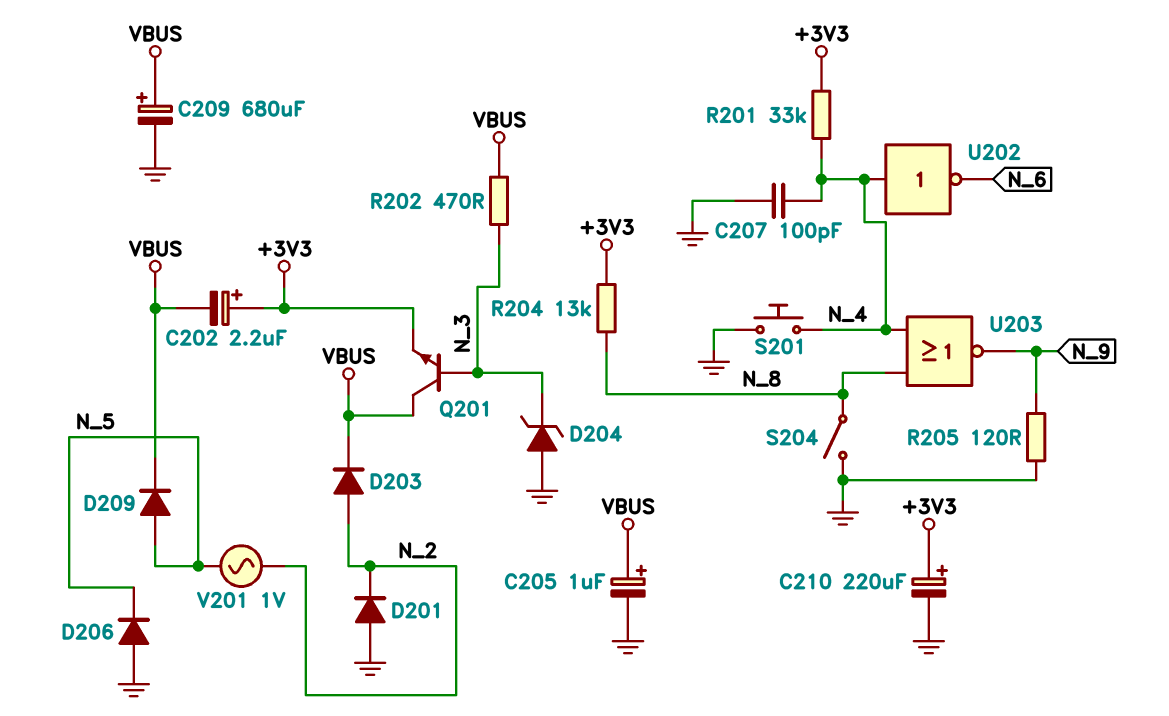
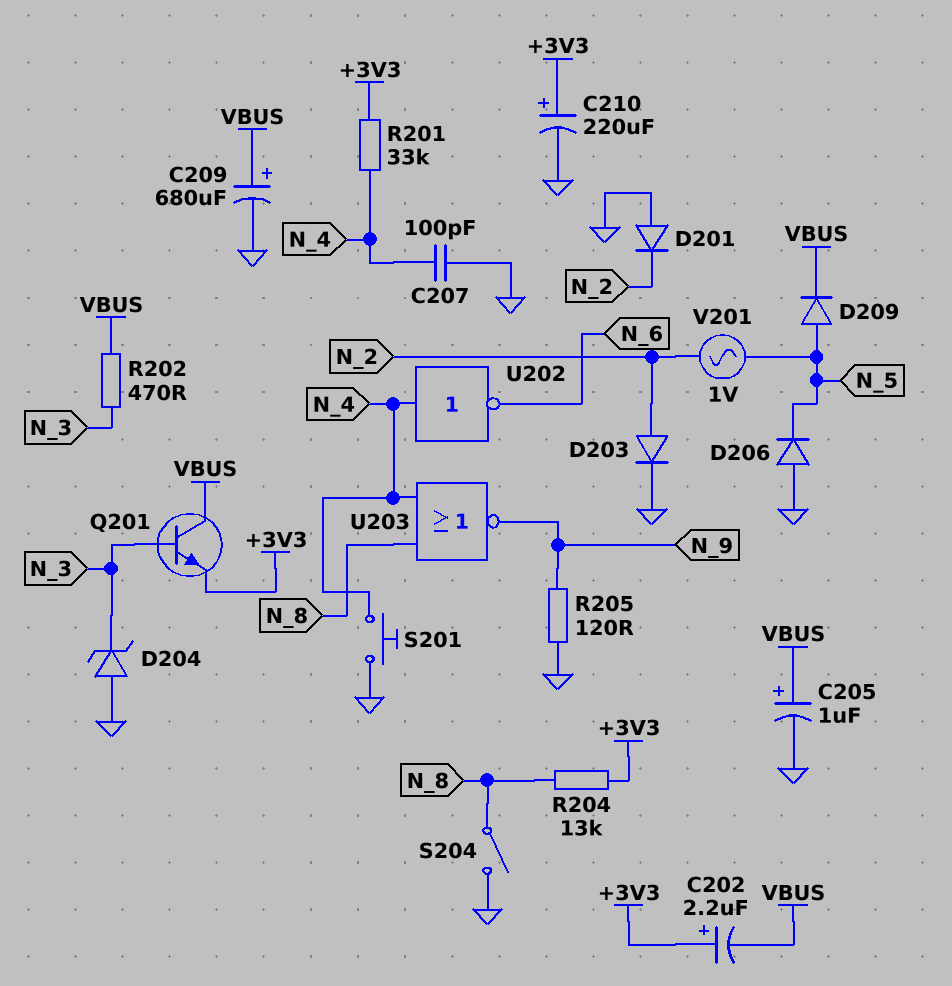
D203: diode (A N_2, K VBUS) -> diode (A N_2, K GND)

